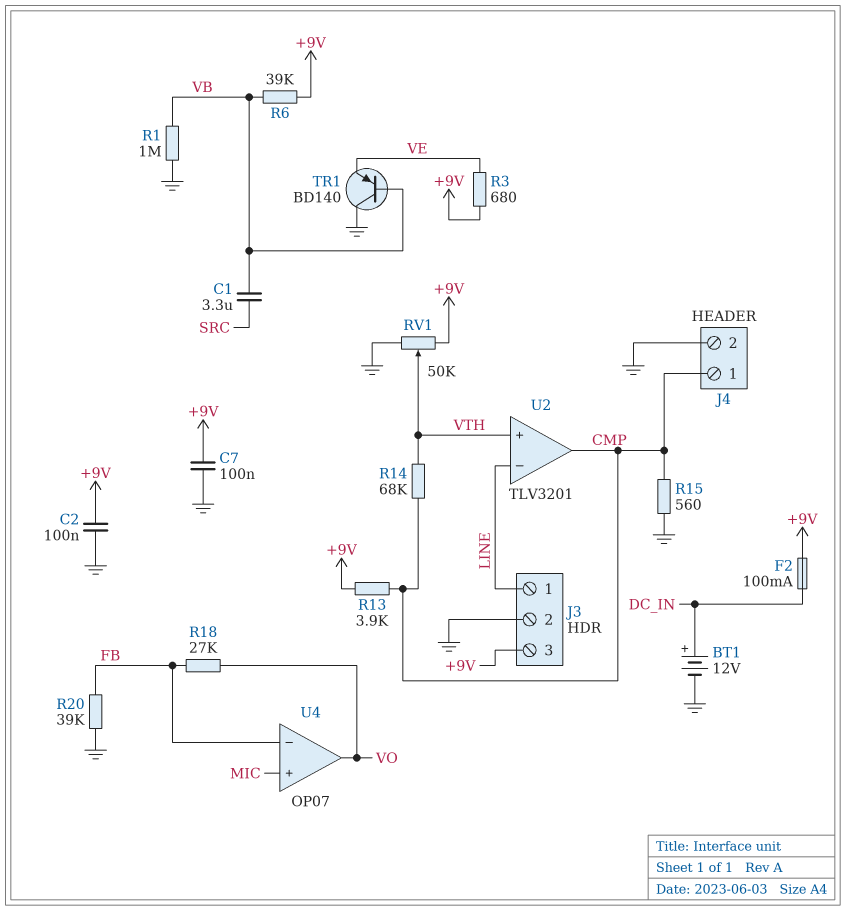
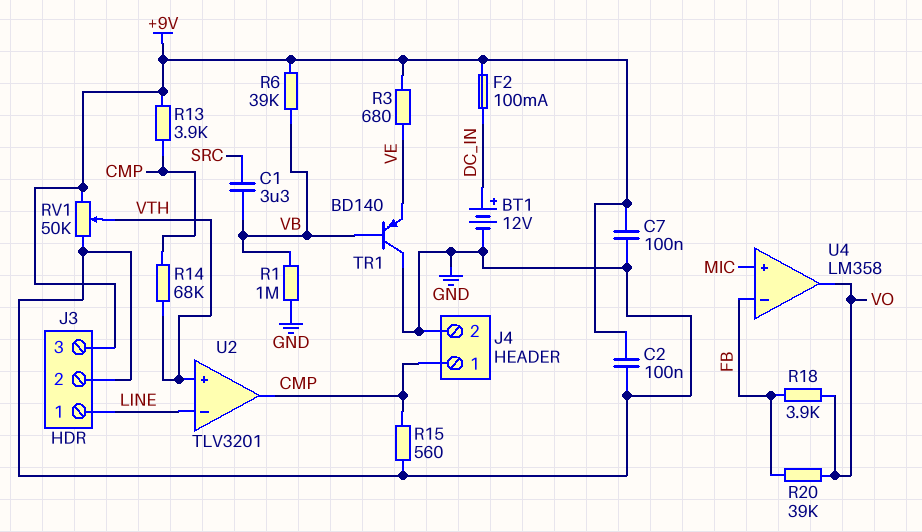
R18: 27k (FB, VO) -> 3.9k (FB, VO)
R20: 39k (FB, GND) -> 39k (FB, VO)
U4: OP07 -> LM358

